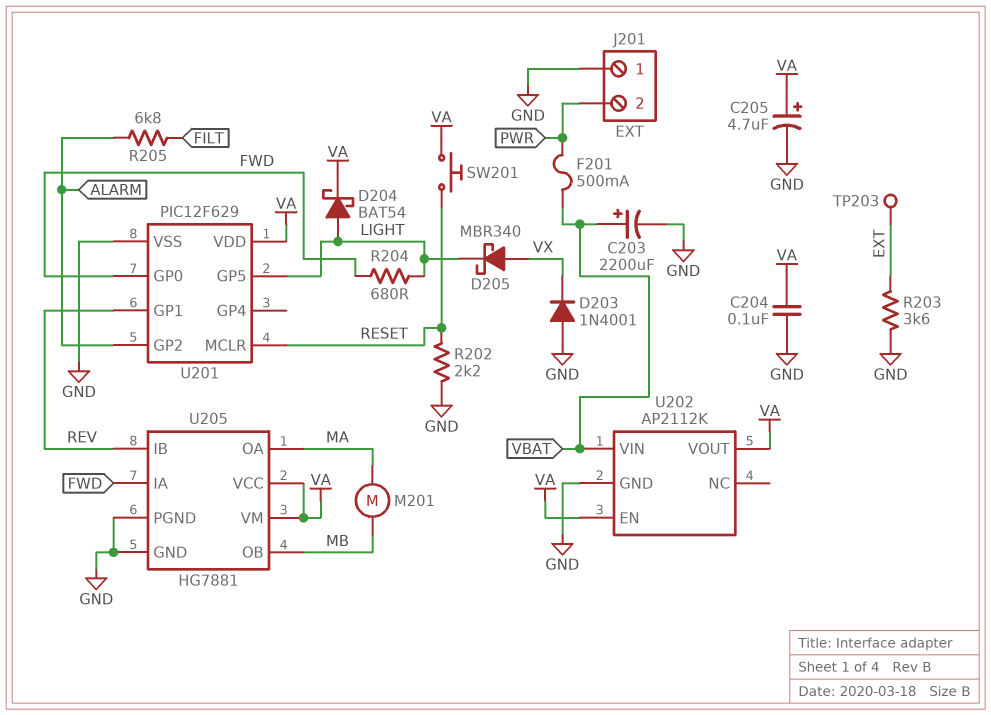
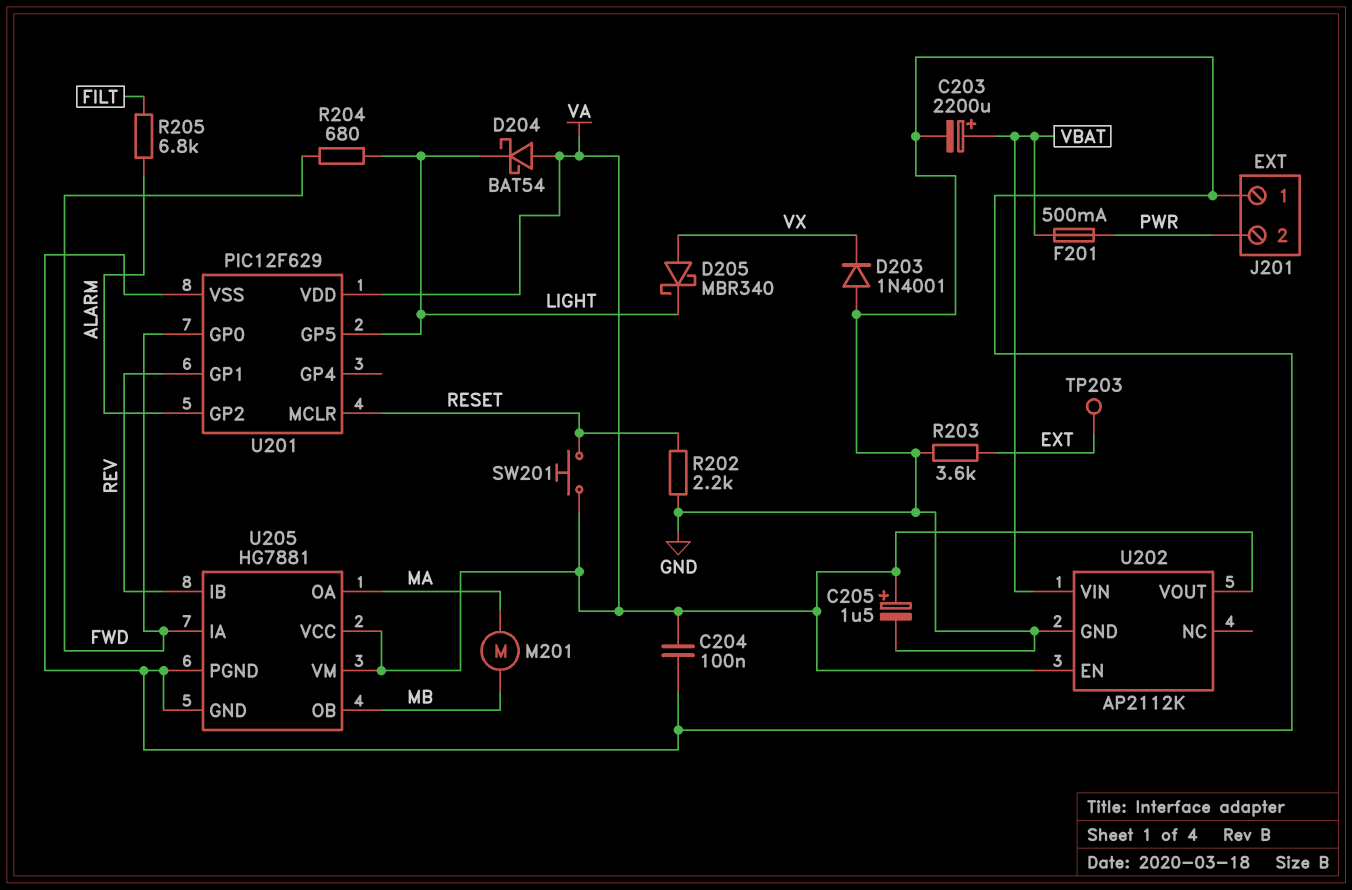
C205: 4.7uF (plus VA, minus GND) -> 1.5uF (plus VA, minus GND)
D204: schottky BAT54 (A LIGHT, K VA) -> schottky BAT54 (A VA, K LIGHT)

